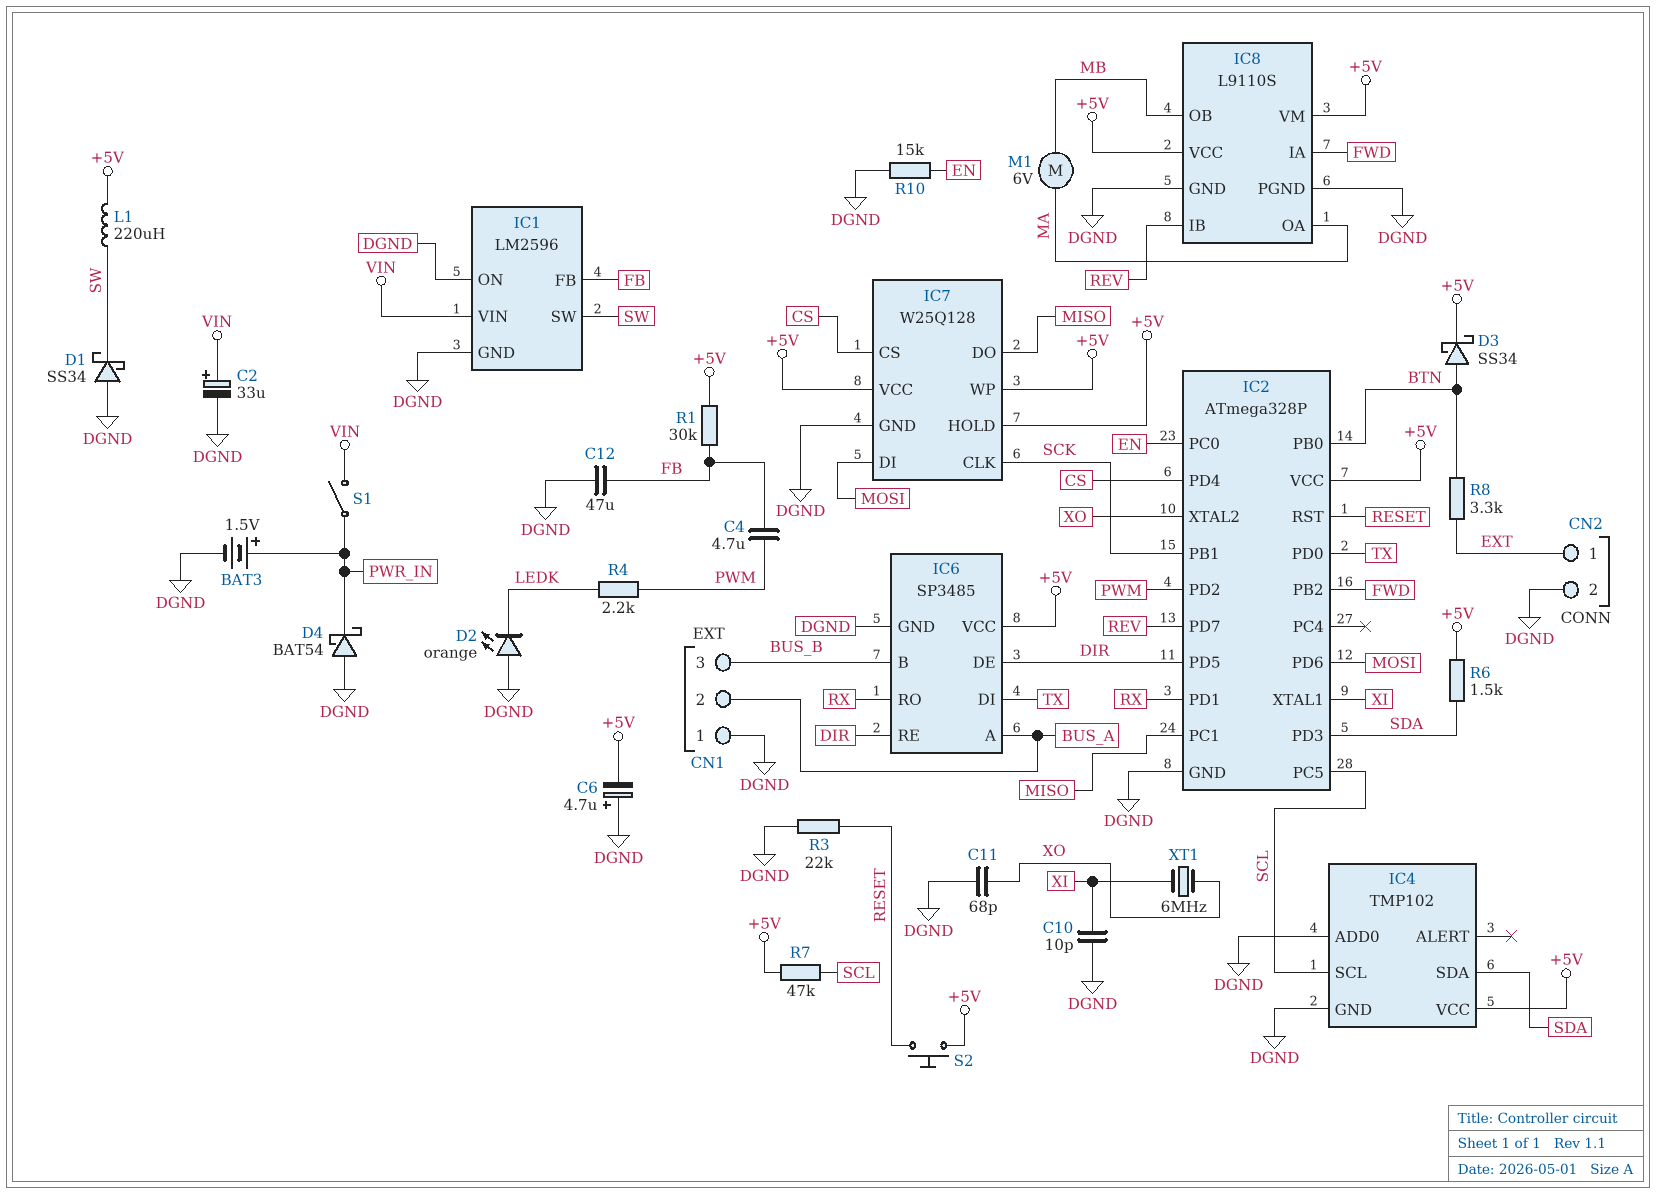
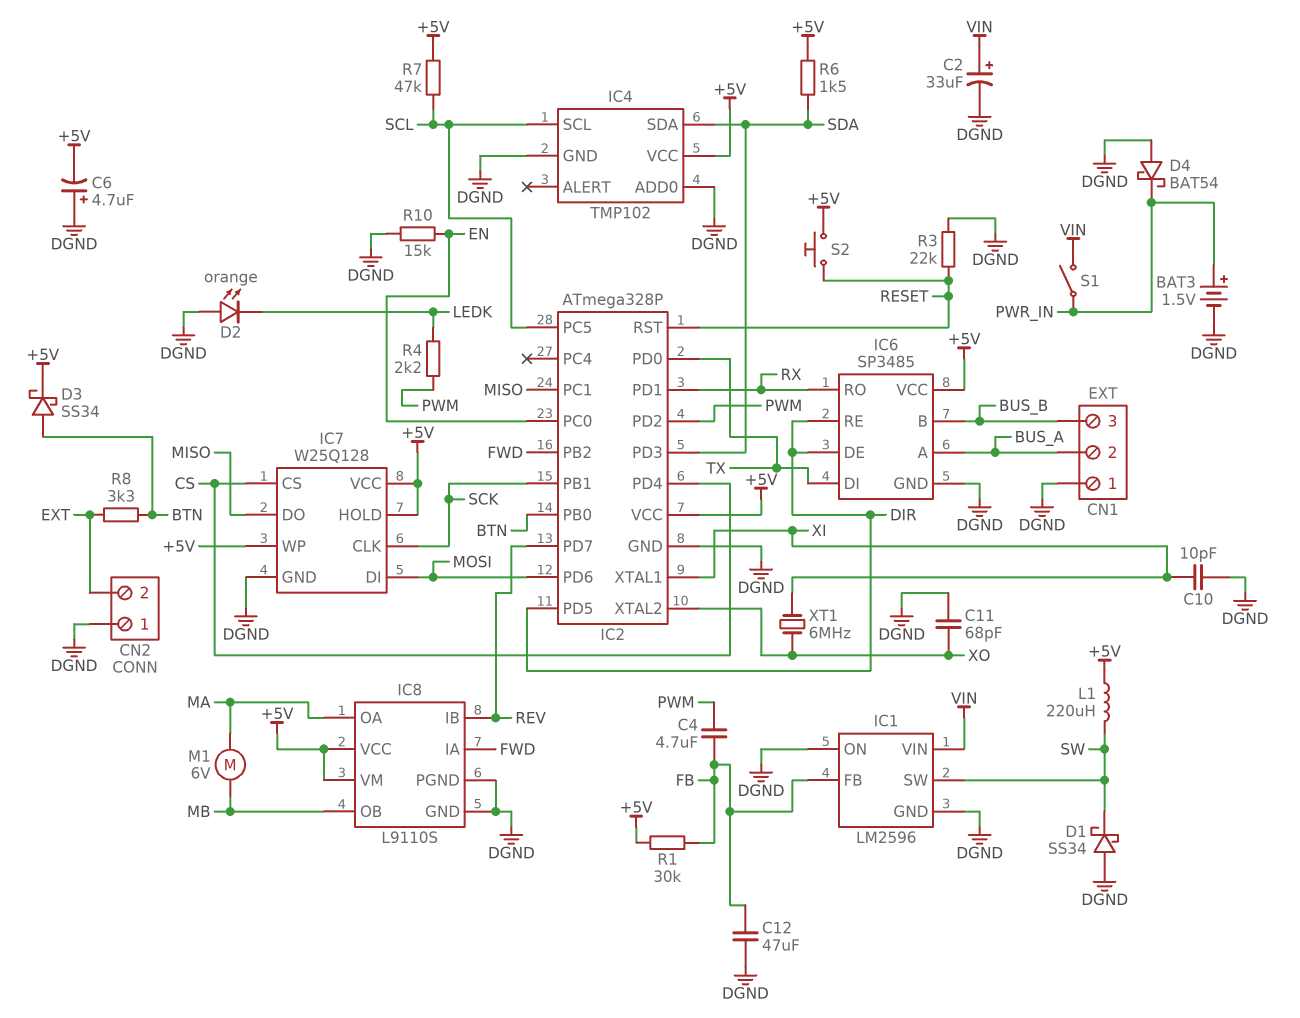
CN2 pin 1: EXT -> DGND
CN2 pin 2: DGND -> EXT

